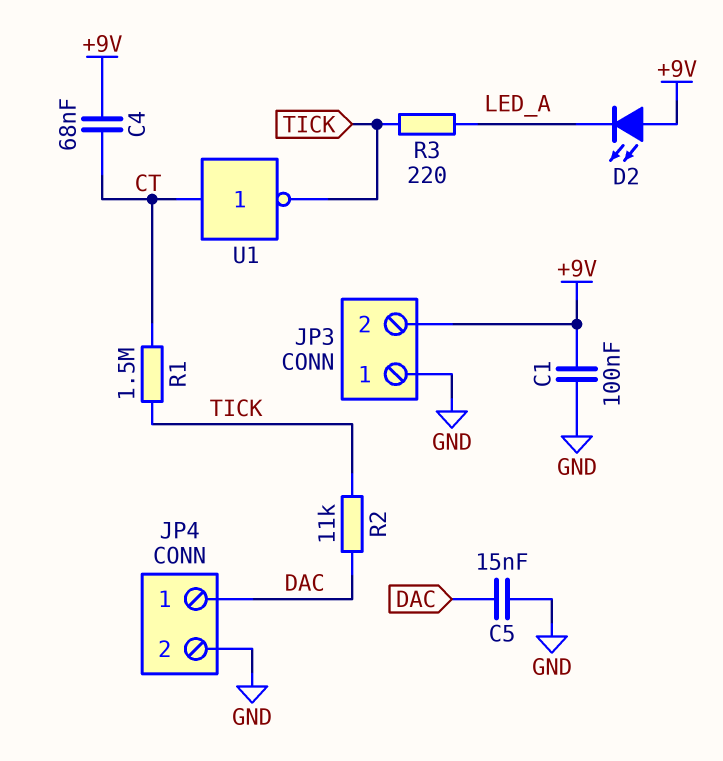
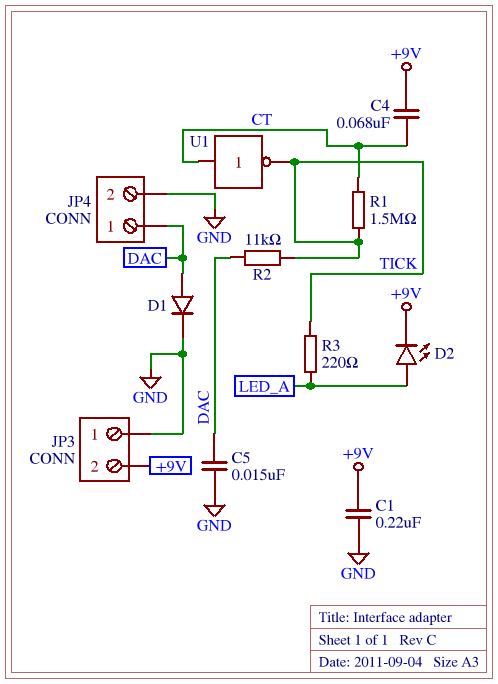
C1: 100nF (+9V, GND) -> 220nF (+9V, GND)
D1: none -> diode (A DAC, K GND)
D2: LED (A +9V, K LED_A) -> LED (A LED_A, K +9V)

